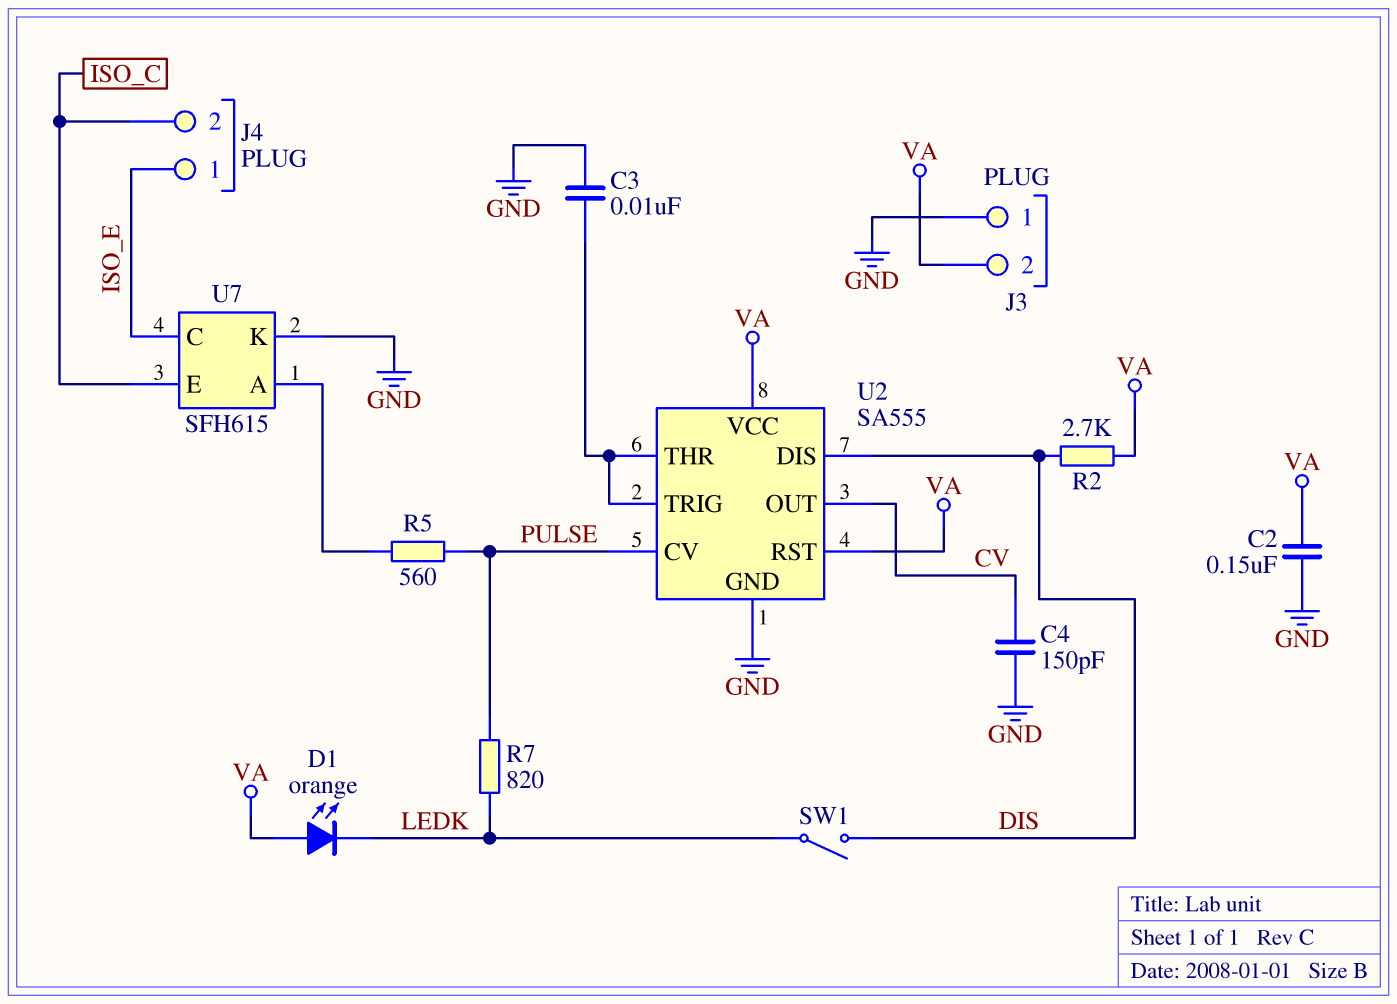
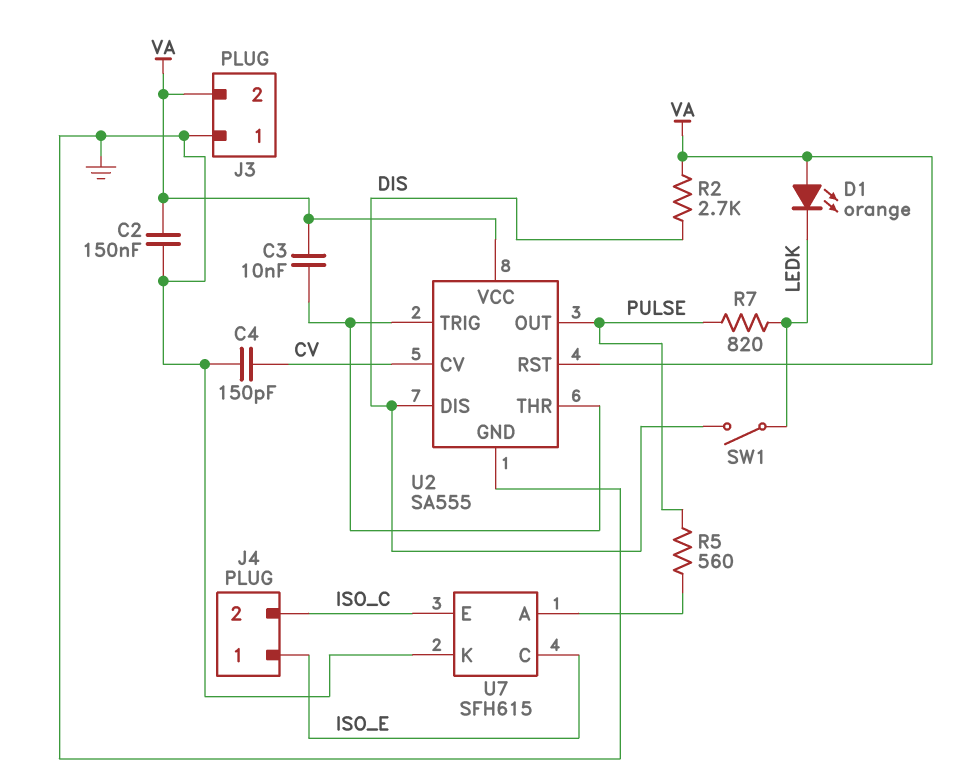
C3: 10nF (GND, U2/THR) -> 10nF (U2/THR, VA)
U2 pin CV: PULSE -> CV
U2 pin OUT: CV -> PULSE

